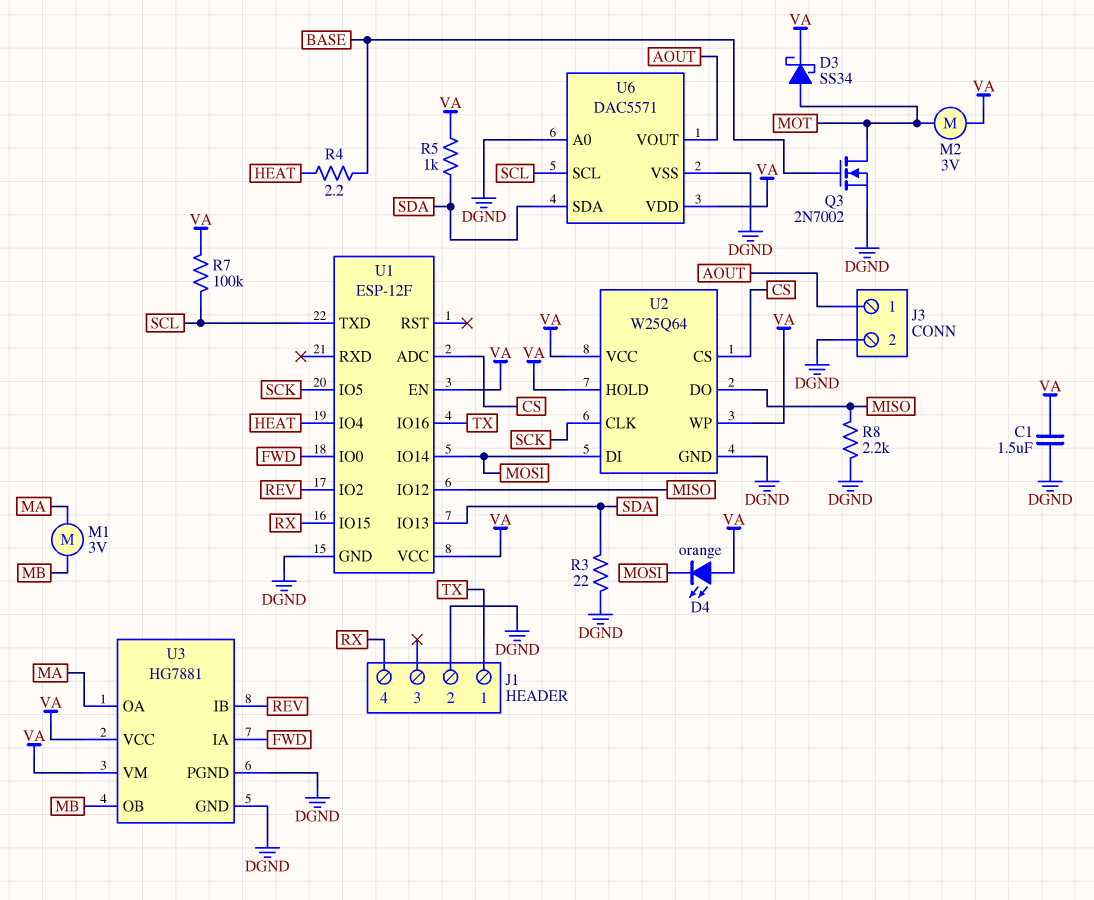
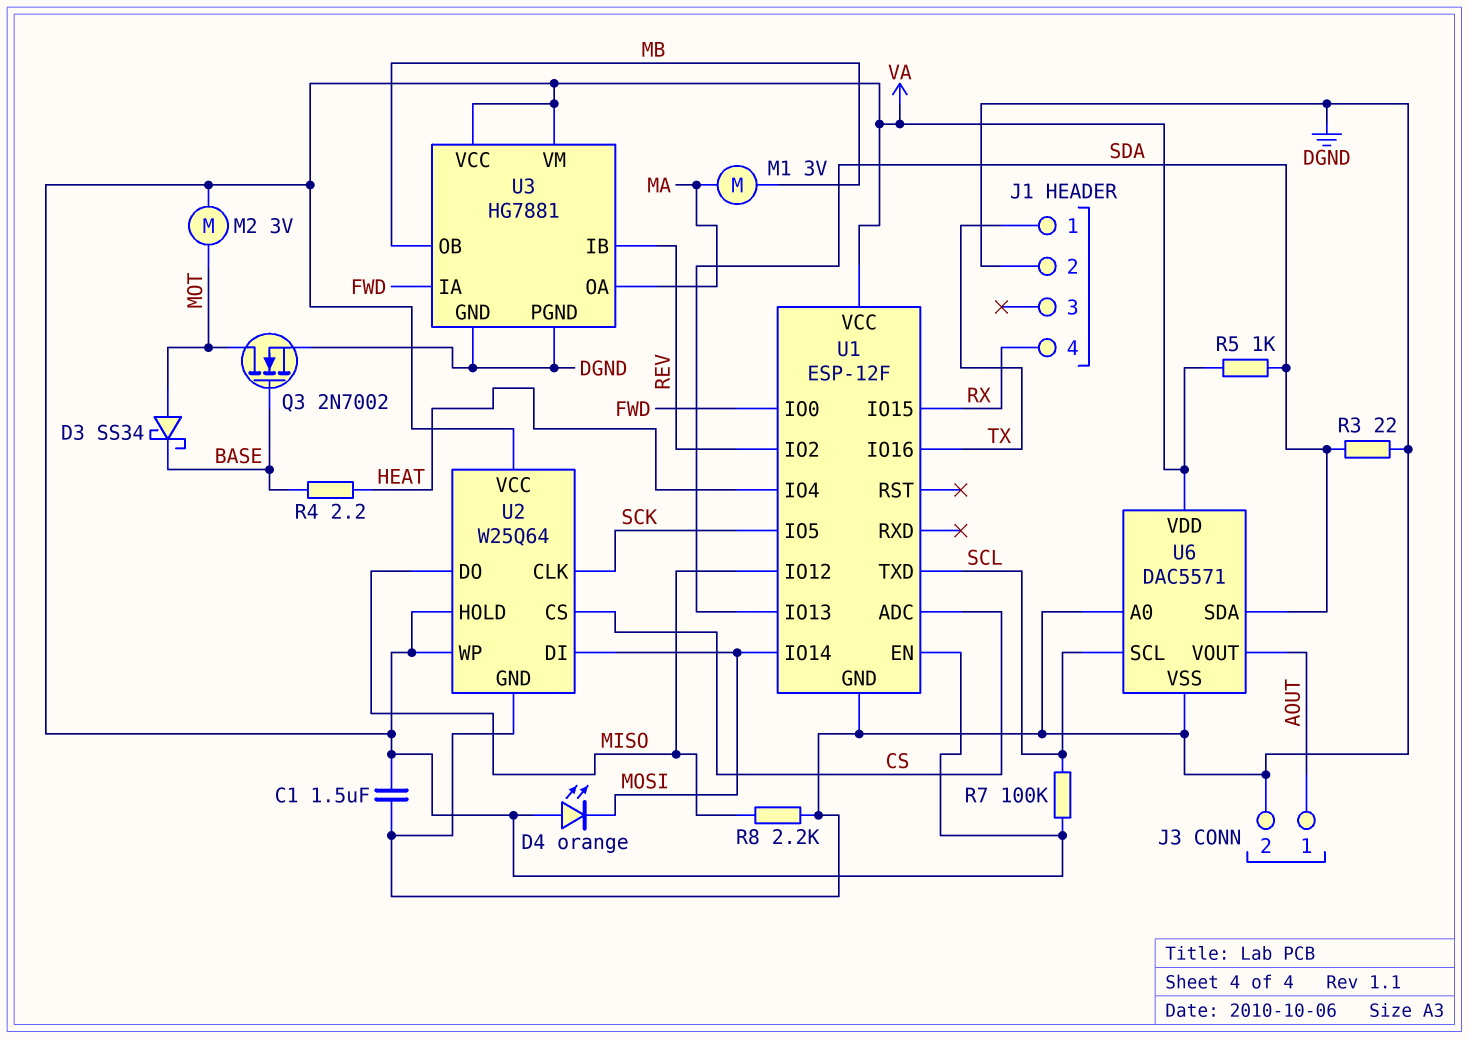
D3: schottky SS34 (A MOT, K VA) -> schottky SS34 (A MOT, K BASE)

